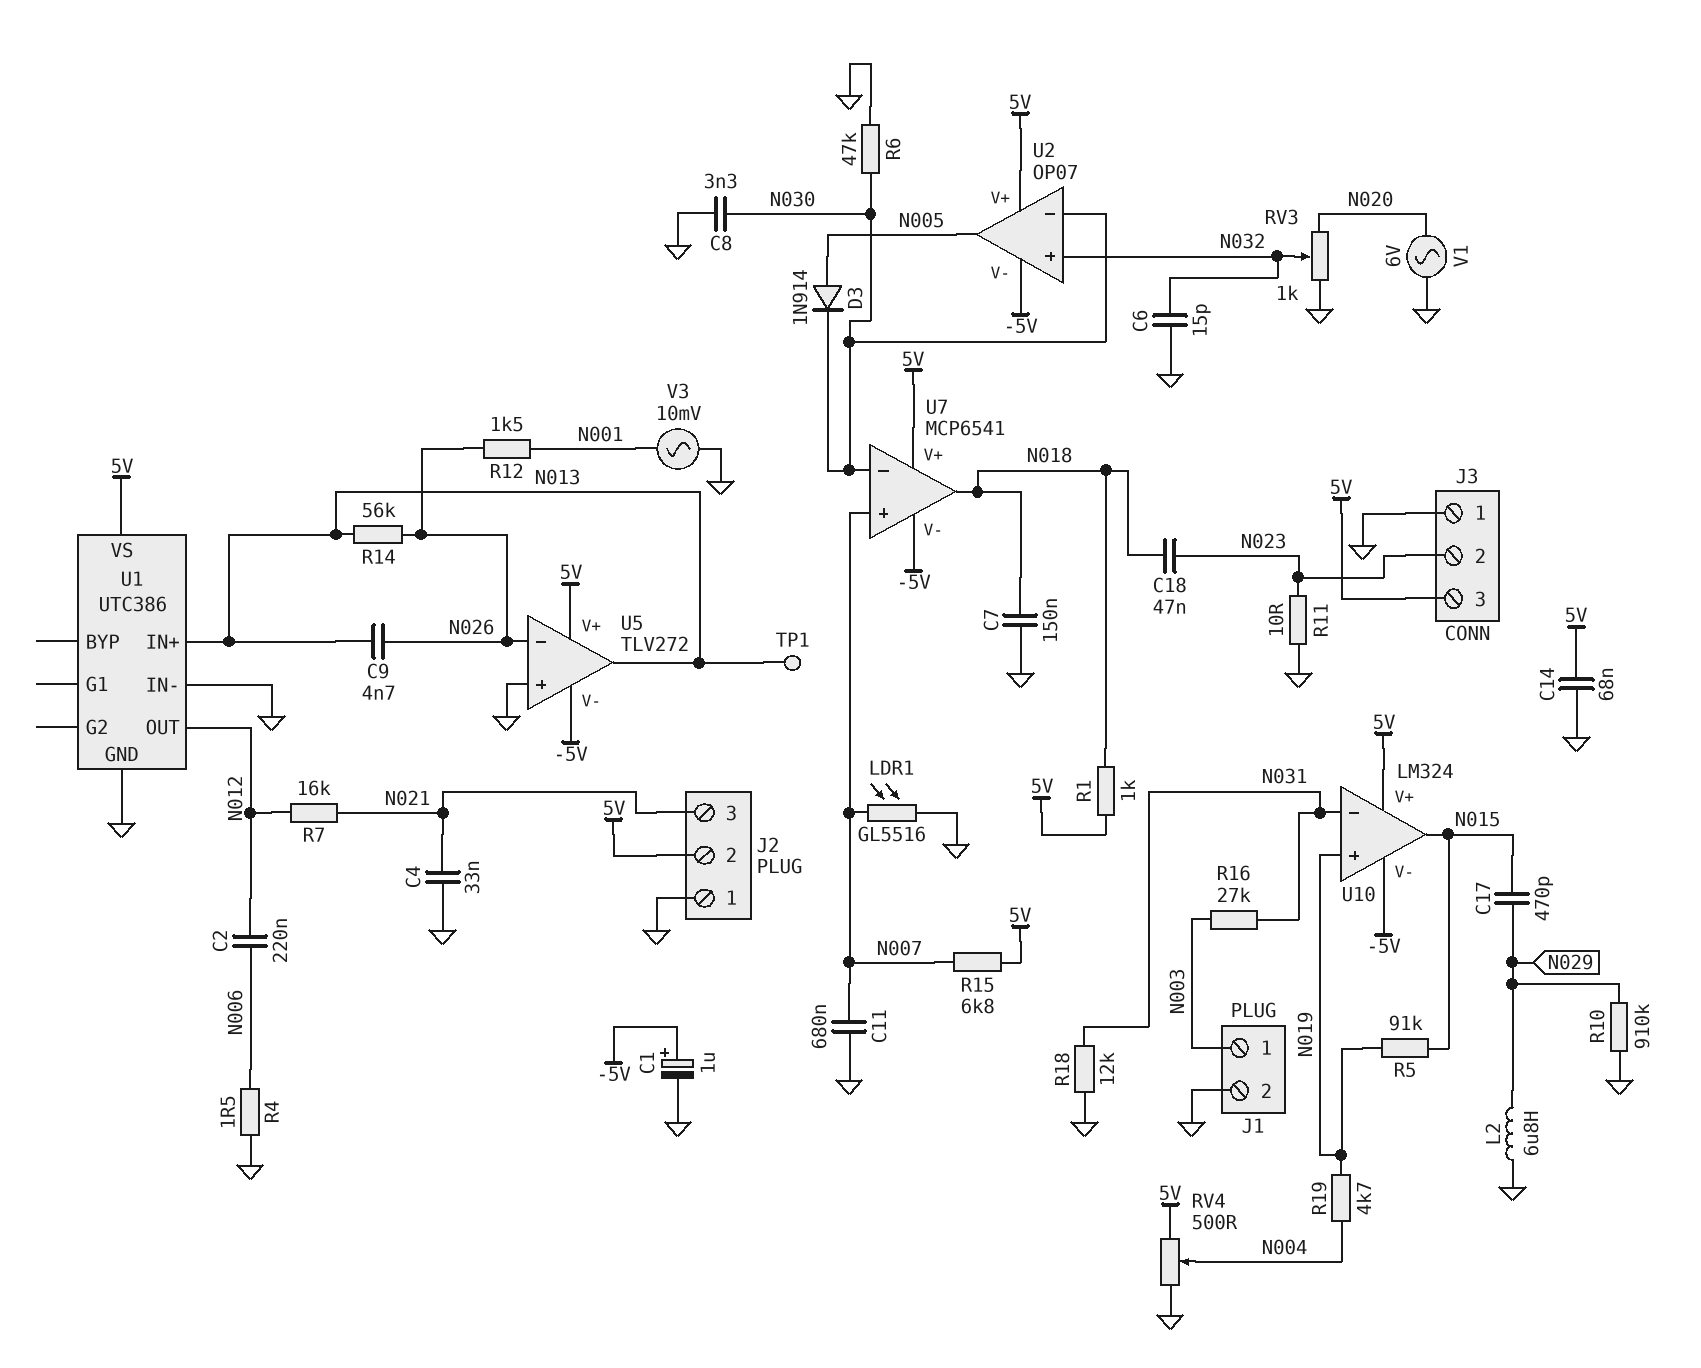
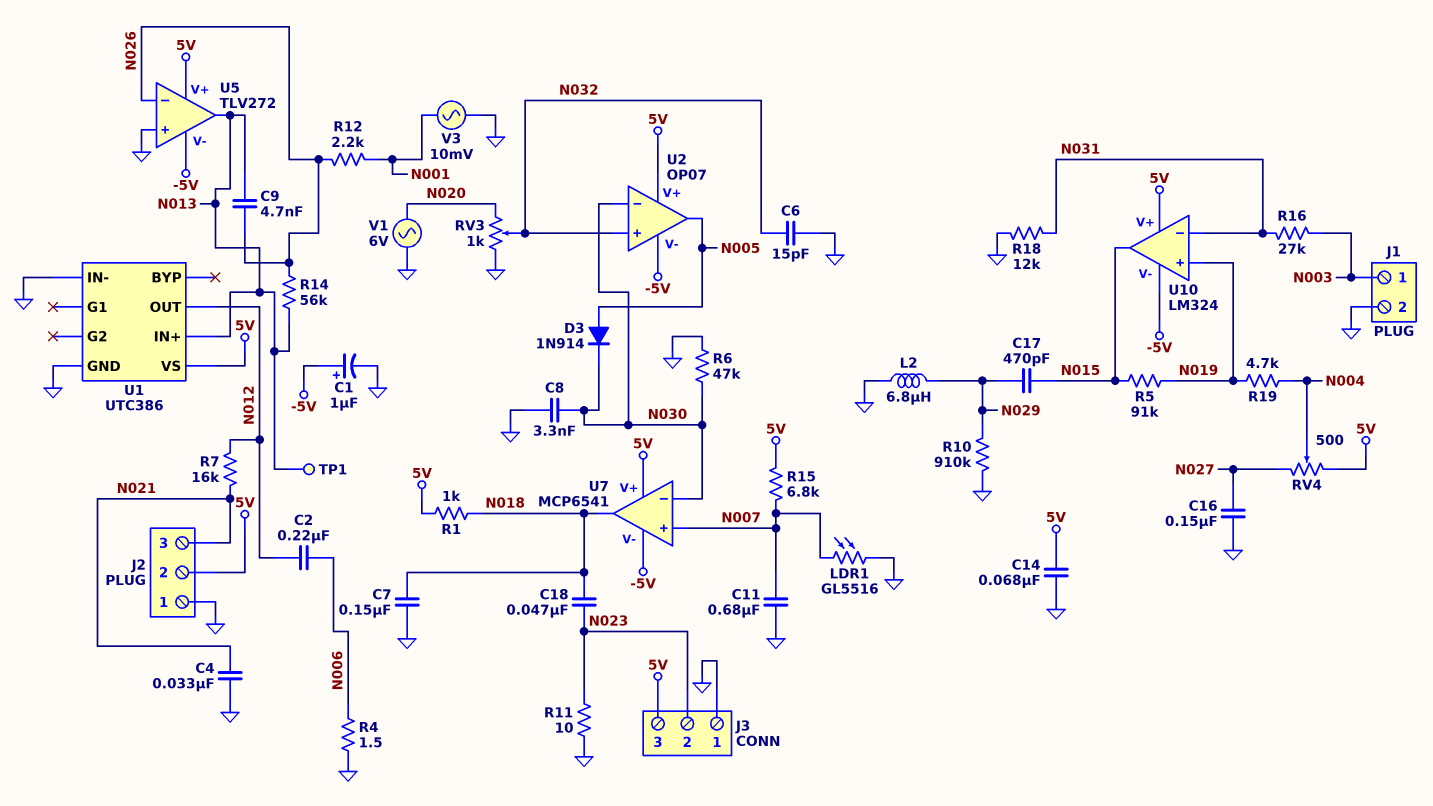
C16: none -> 150nF (GND, N027)
R12: 1.5k (N001, N026) -> 2.2k (N001, N026)
RV4: 500 (5V, GND, wiper N004) -> 500 (5V, N027, wiper N004)

